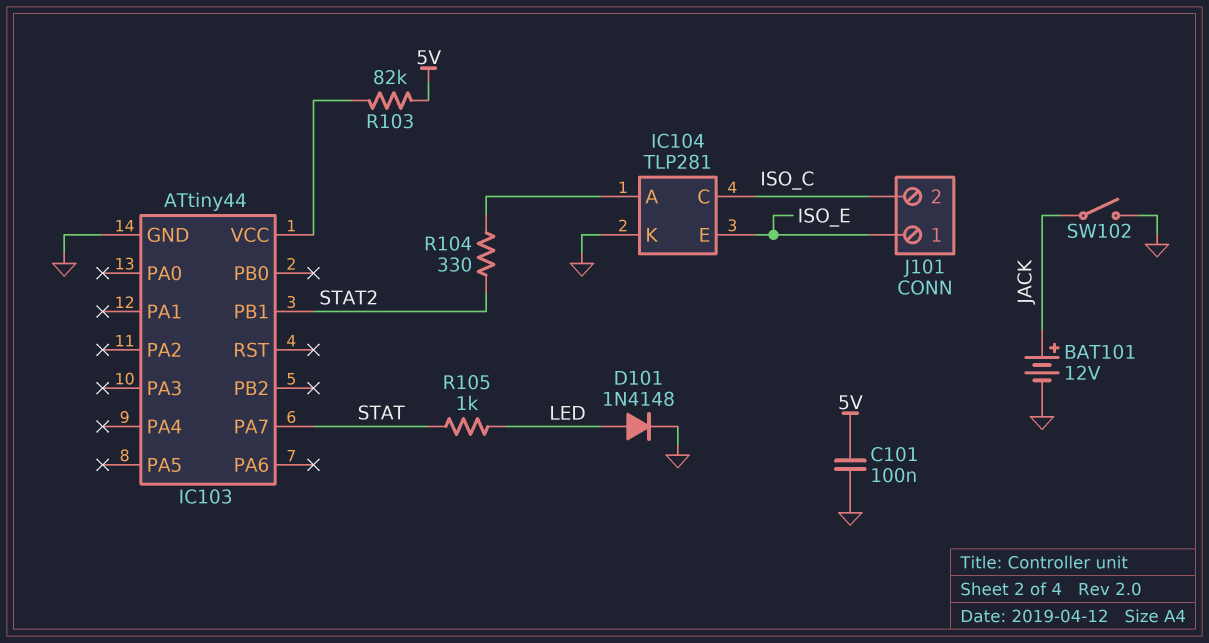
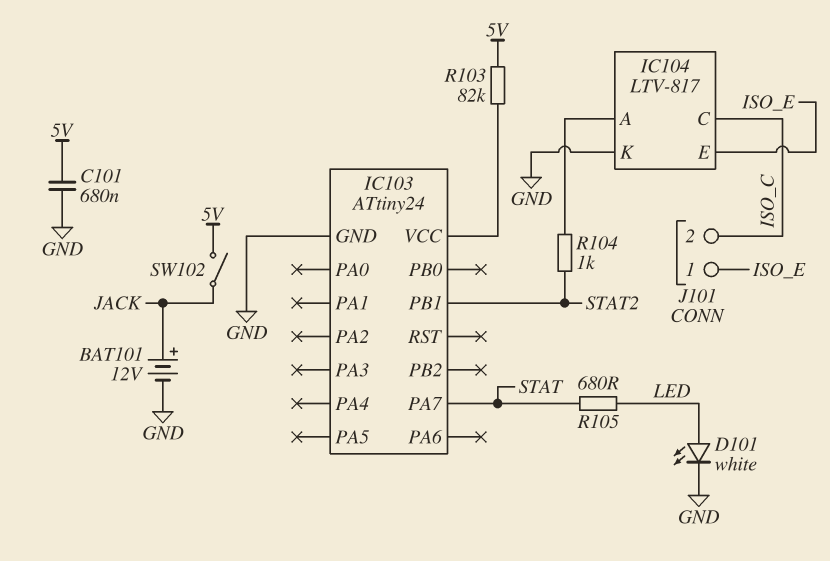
C101: 100nF (5V, GND) -> 680nF (5V, GND)
D101: diode 1N4148 (A LED, K GND) -> LED white (A LED, K GND)
IC103: ATtiny44 -> ATtiny24
IC104: TLP281 -> LTV-817
R104: 330 (IC104/A, STAT2) -> 1k (IC104/A, STAT2)
R105: 1k (LED, STAT) -> 680 (LED, STAT)
SW102: switch (GND, JACK) -> switch (5V, JACK)

